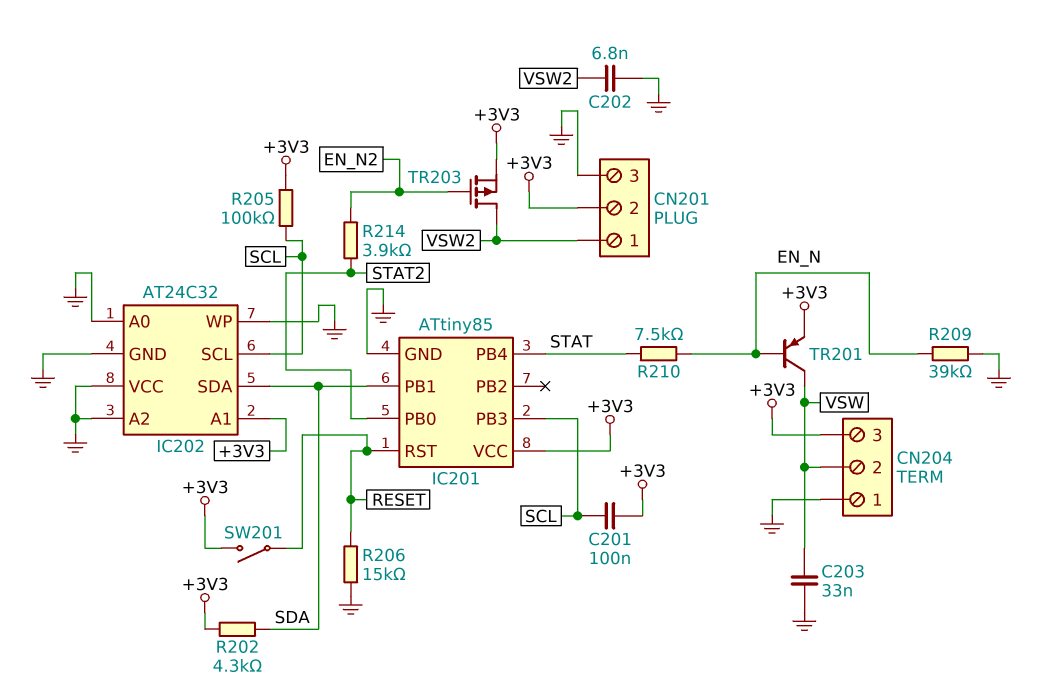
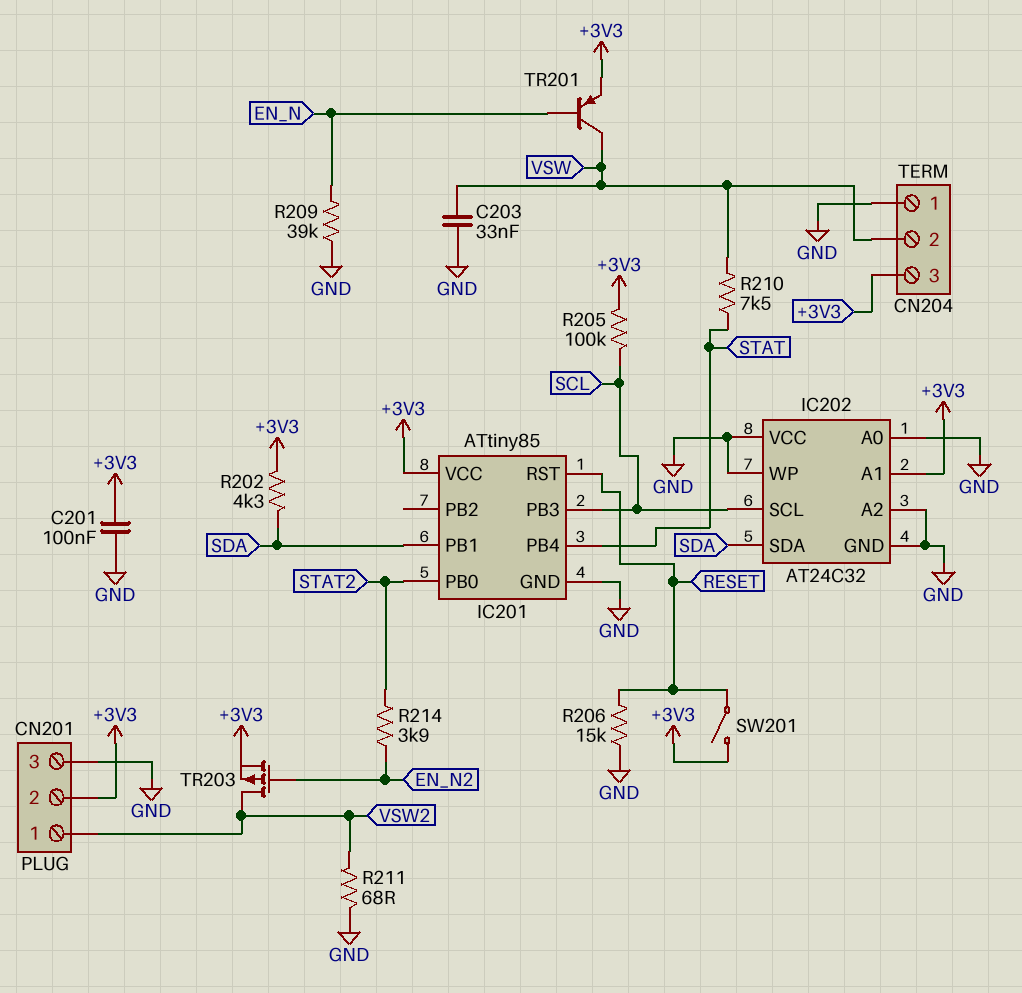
C201: 100nF (+3V3, SCL) -> 100nF (+3V3, GND)
C202: 6.8nF (GND, VSW2) -> none
R210: 7.5k (EN_N, STAT) -> 7.5k (STAT, VSW)
R211: none -> 68 (GND, VSW2)

